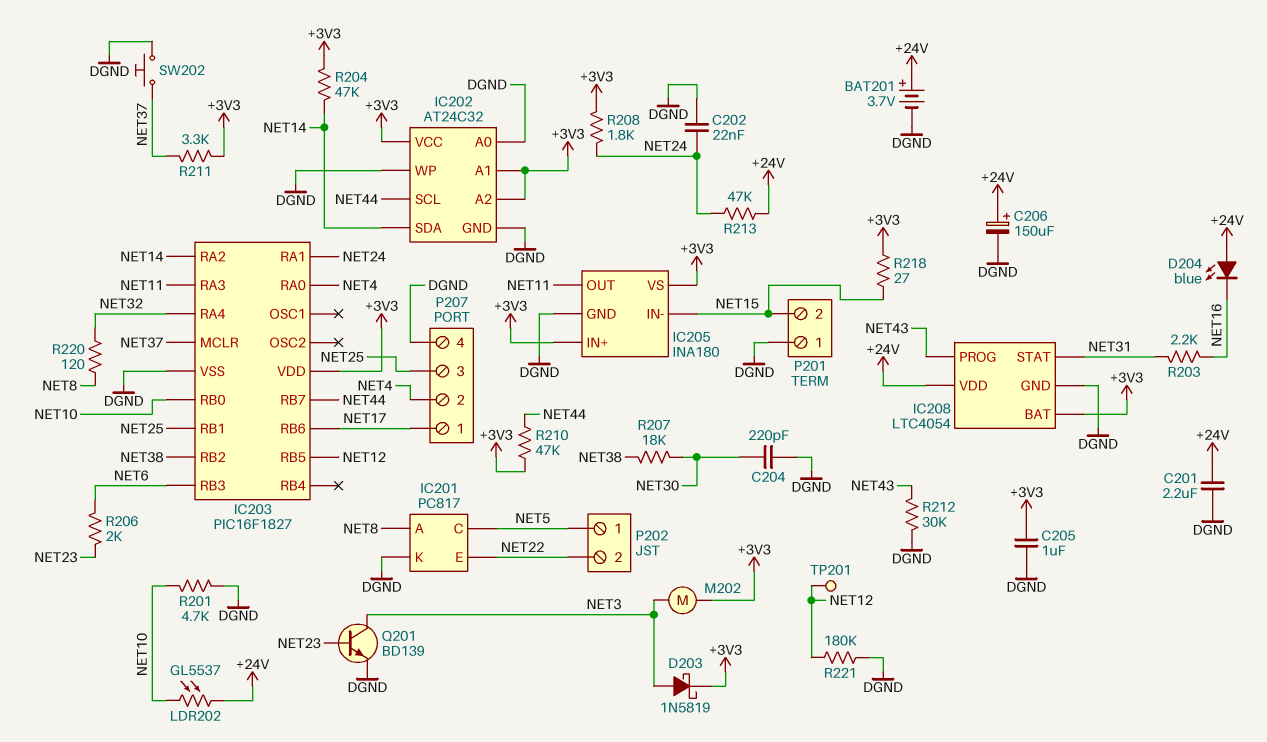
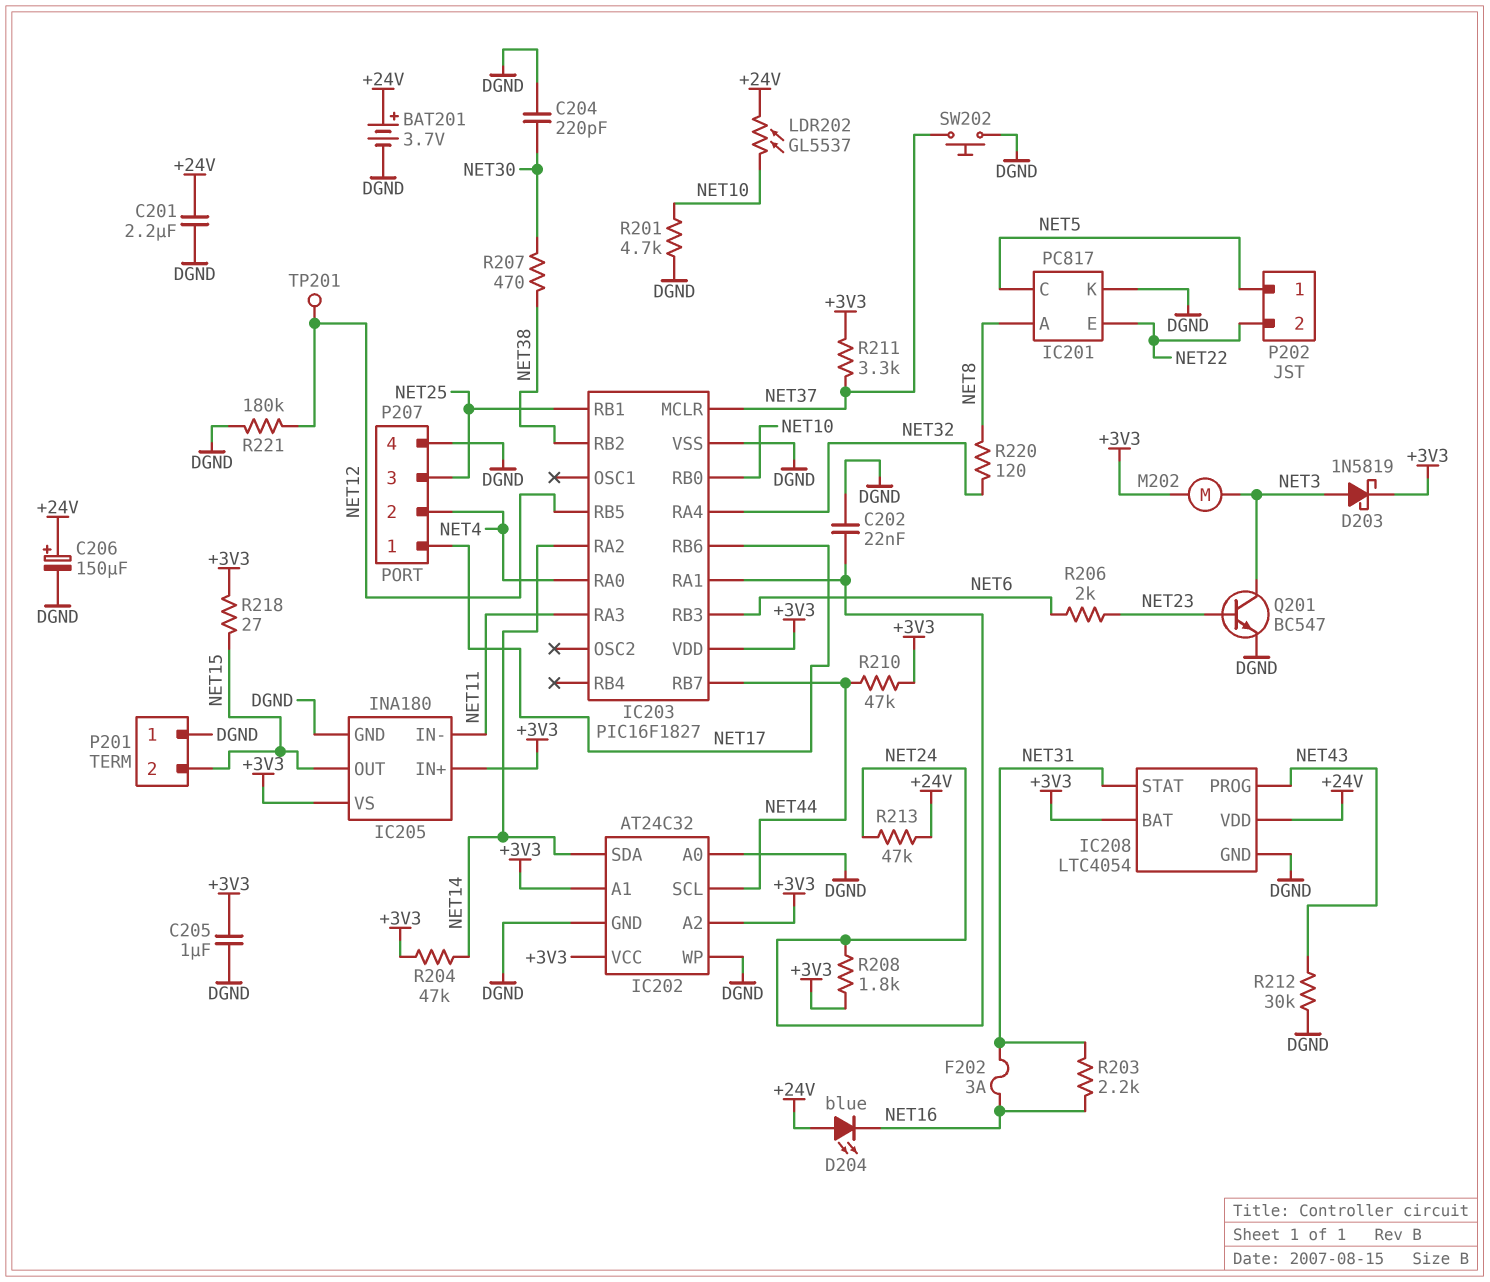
F202: none -> 3A (NET16, NET31)
IC205 pin IN-: NET15 -> NET11
IC205 pin OUT: NET11 -> NET15
Q201: NPN BD139 (B NET23, C NET3, E DGND) -> NPN BC547 (B NET23, C NET3, E DGND)
R207: 18k (NET30, NET38) -> 470 (NET30, NET38)

